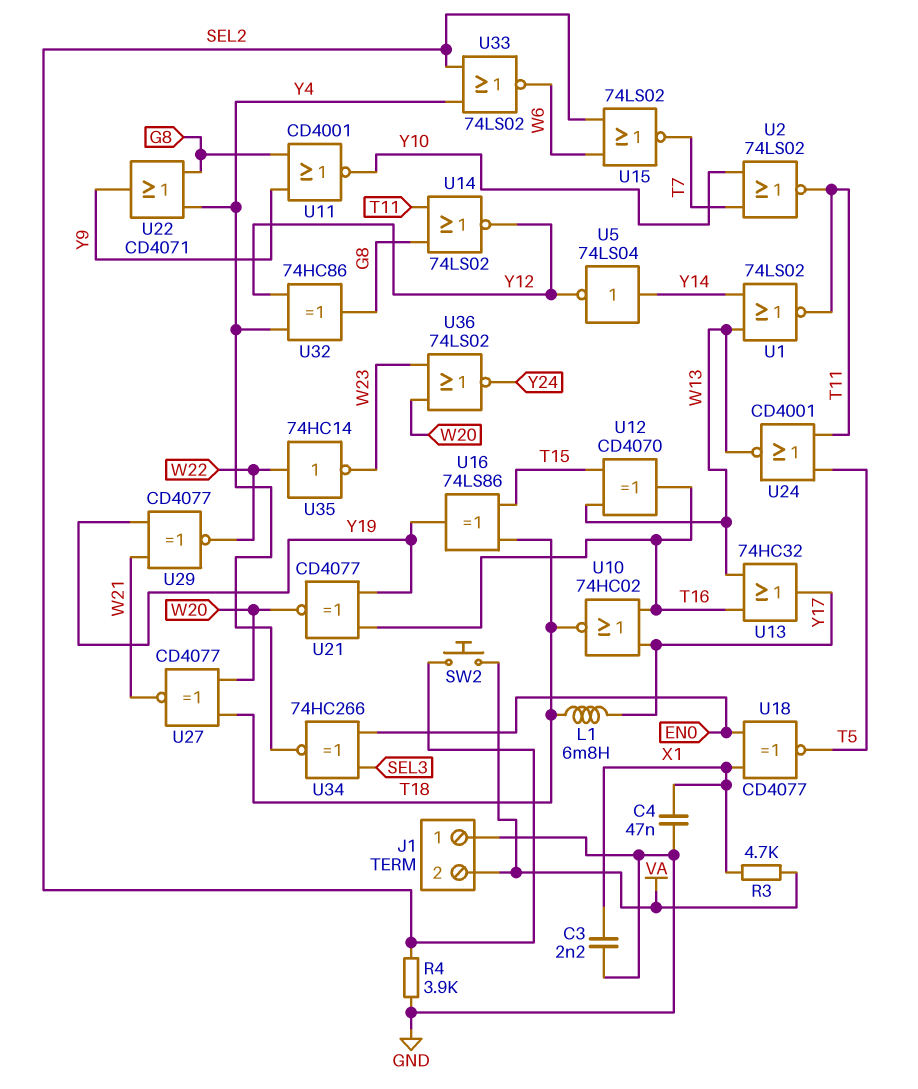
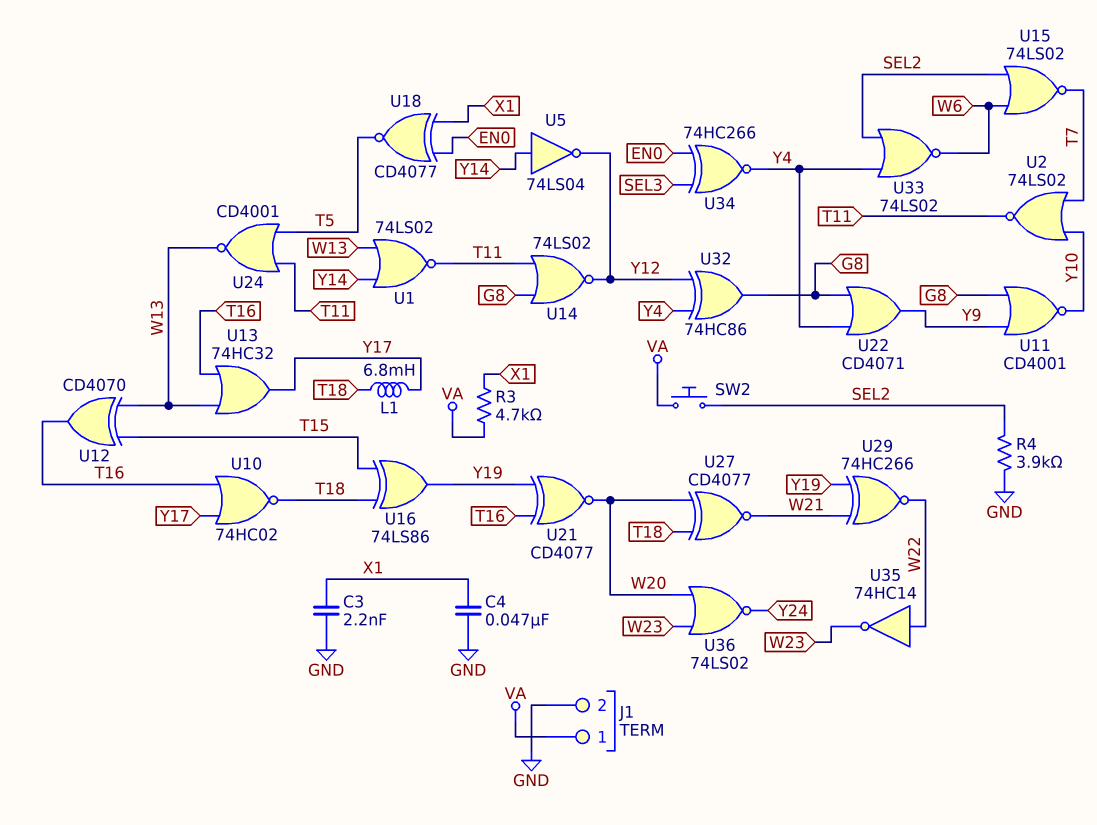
J1 pin 1: GND -> VA
J1 pin 2: VA -> GND
U29: XNOR CD4077 (in W21, in Y19, out W22) -> XNOR 74HC266 (in W21, in Y19, out W22)

